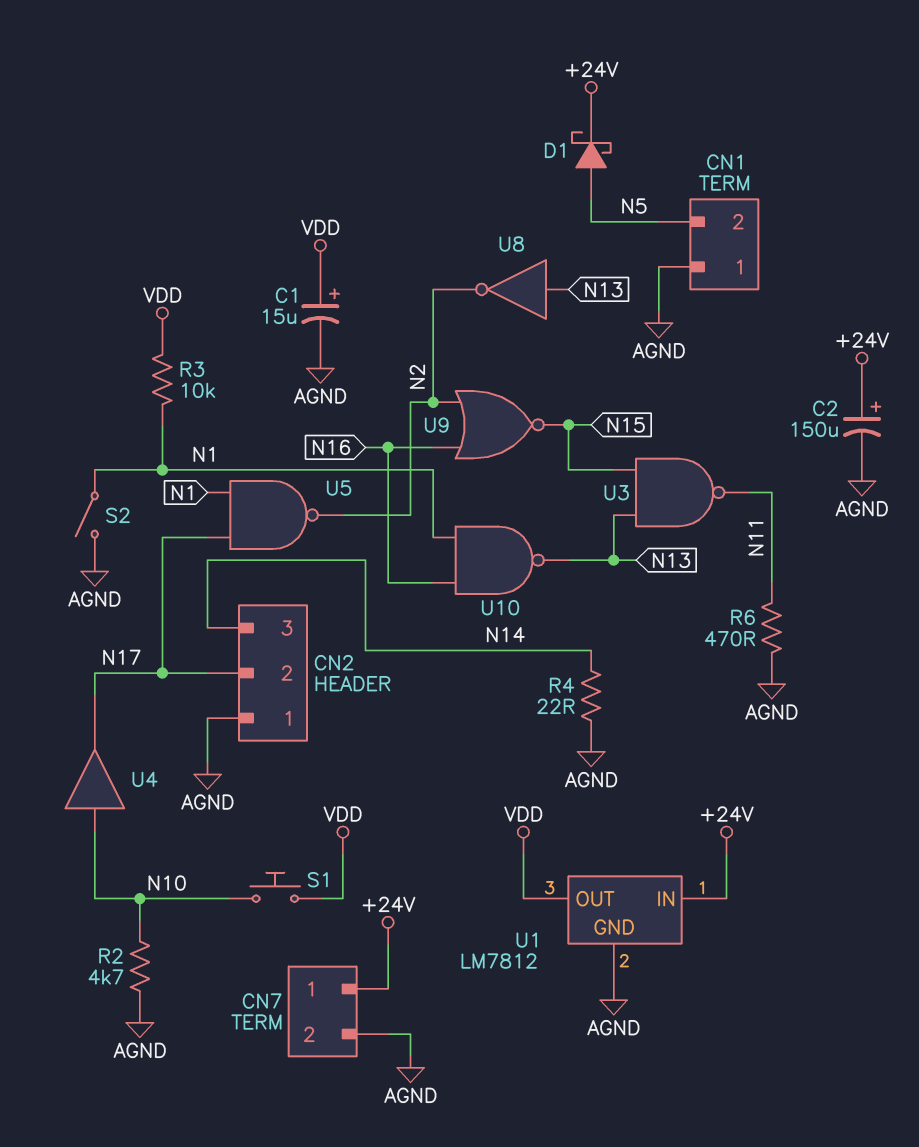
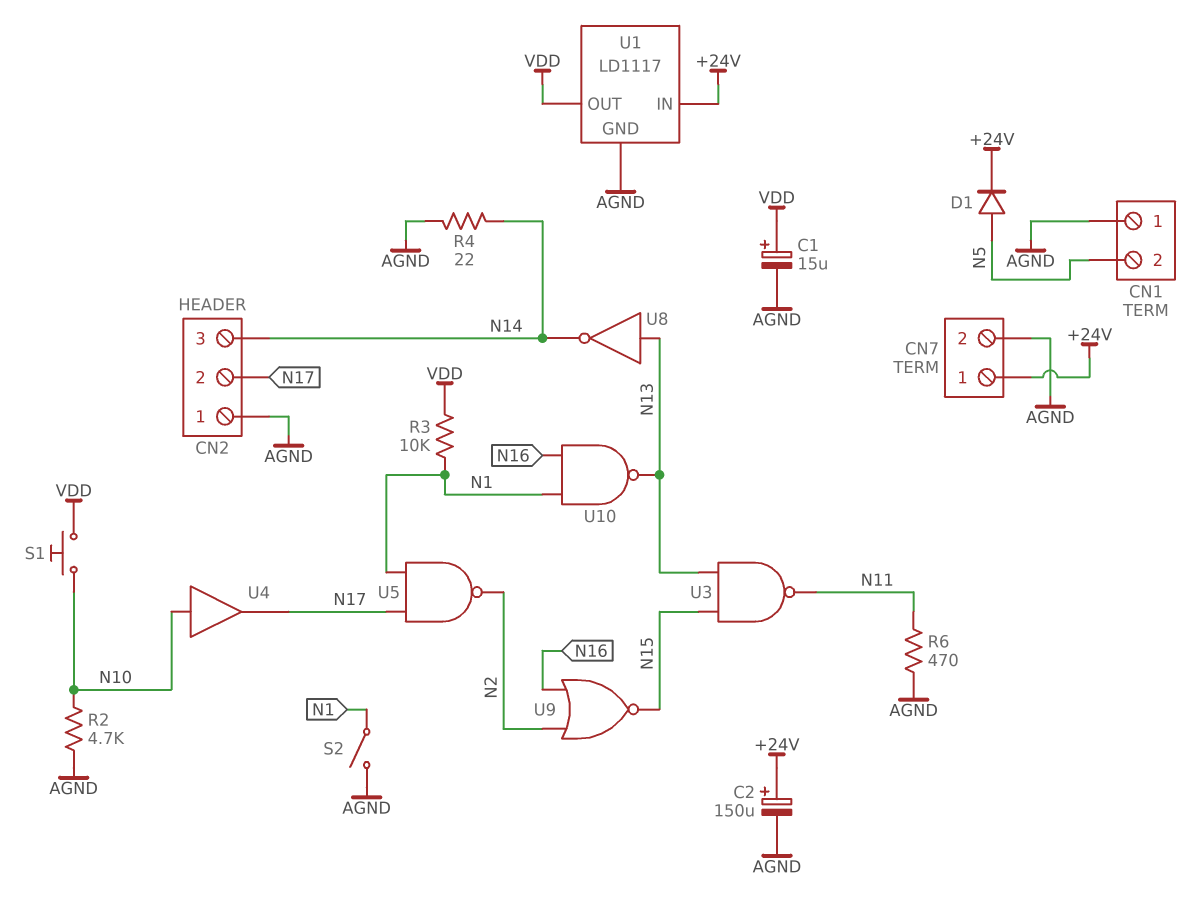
D1: schottky (A N5, K +24V) -> diode (A N5, K +24V)
U1: LM7812 -> LD1117
U8: NOT (in N13, out N2) -> NOT (in N13, out N14)

